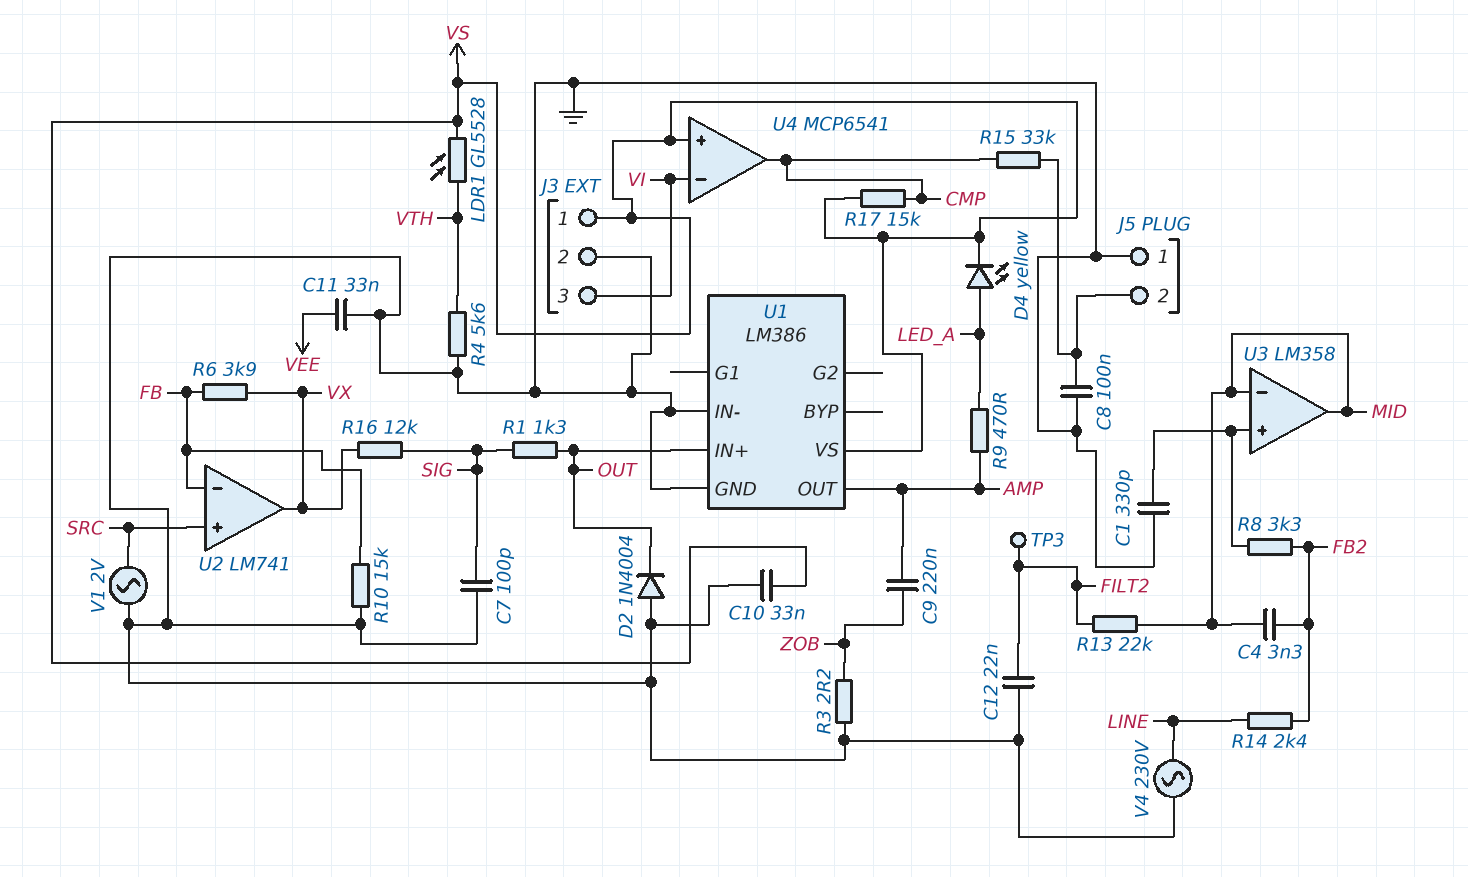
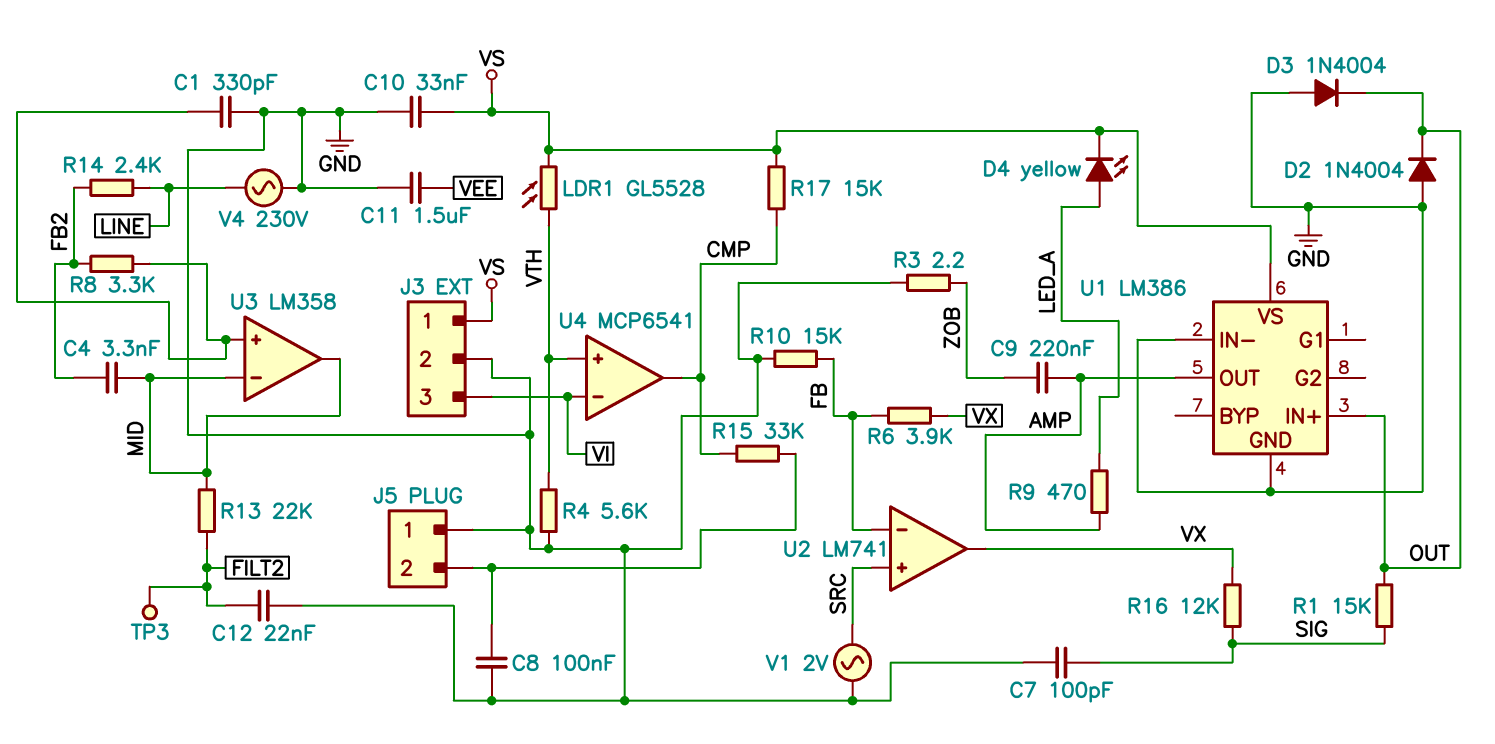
C11: 33nF (GND, VEE) -> 1.5uF (GND, VEE)
D3: none -> diode 1N4004 (A GND, K OUT)
R1: 1.3k (OUT, SIG) -> 15k (OUT, SIG)
U4 pin in+: VS -> VTH

